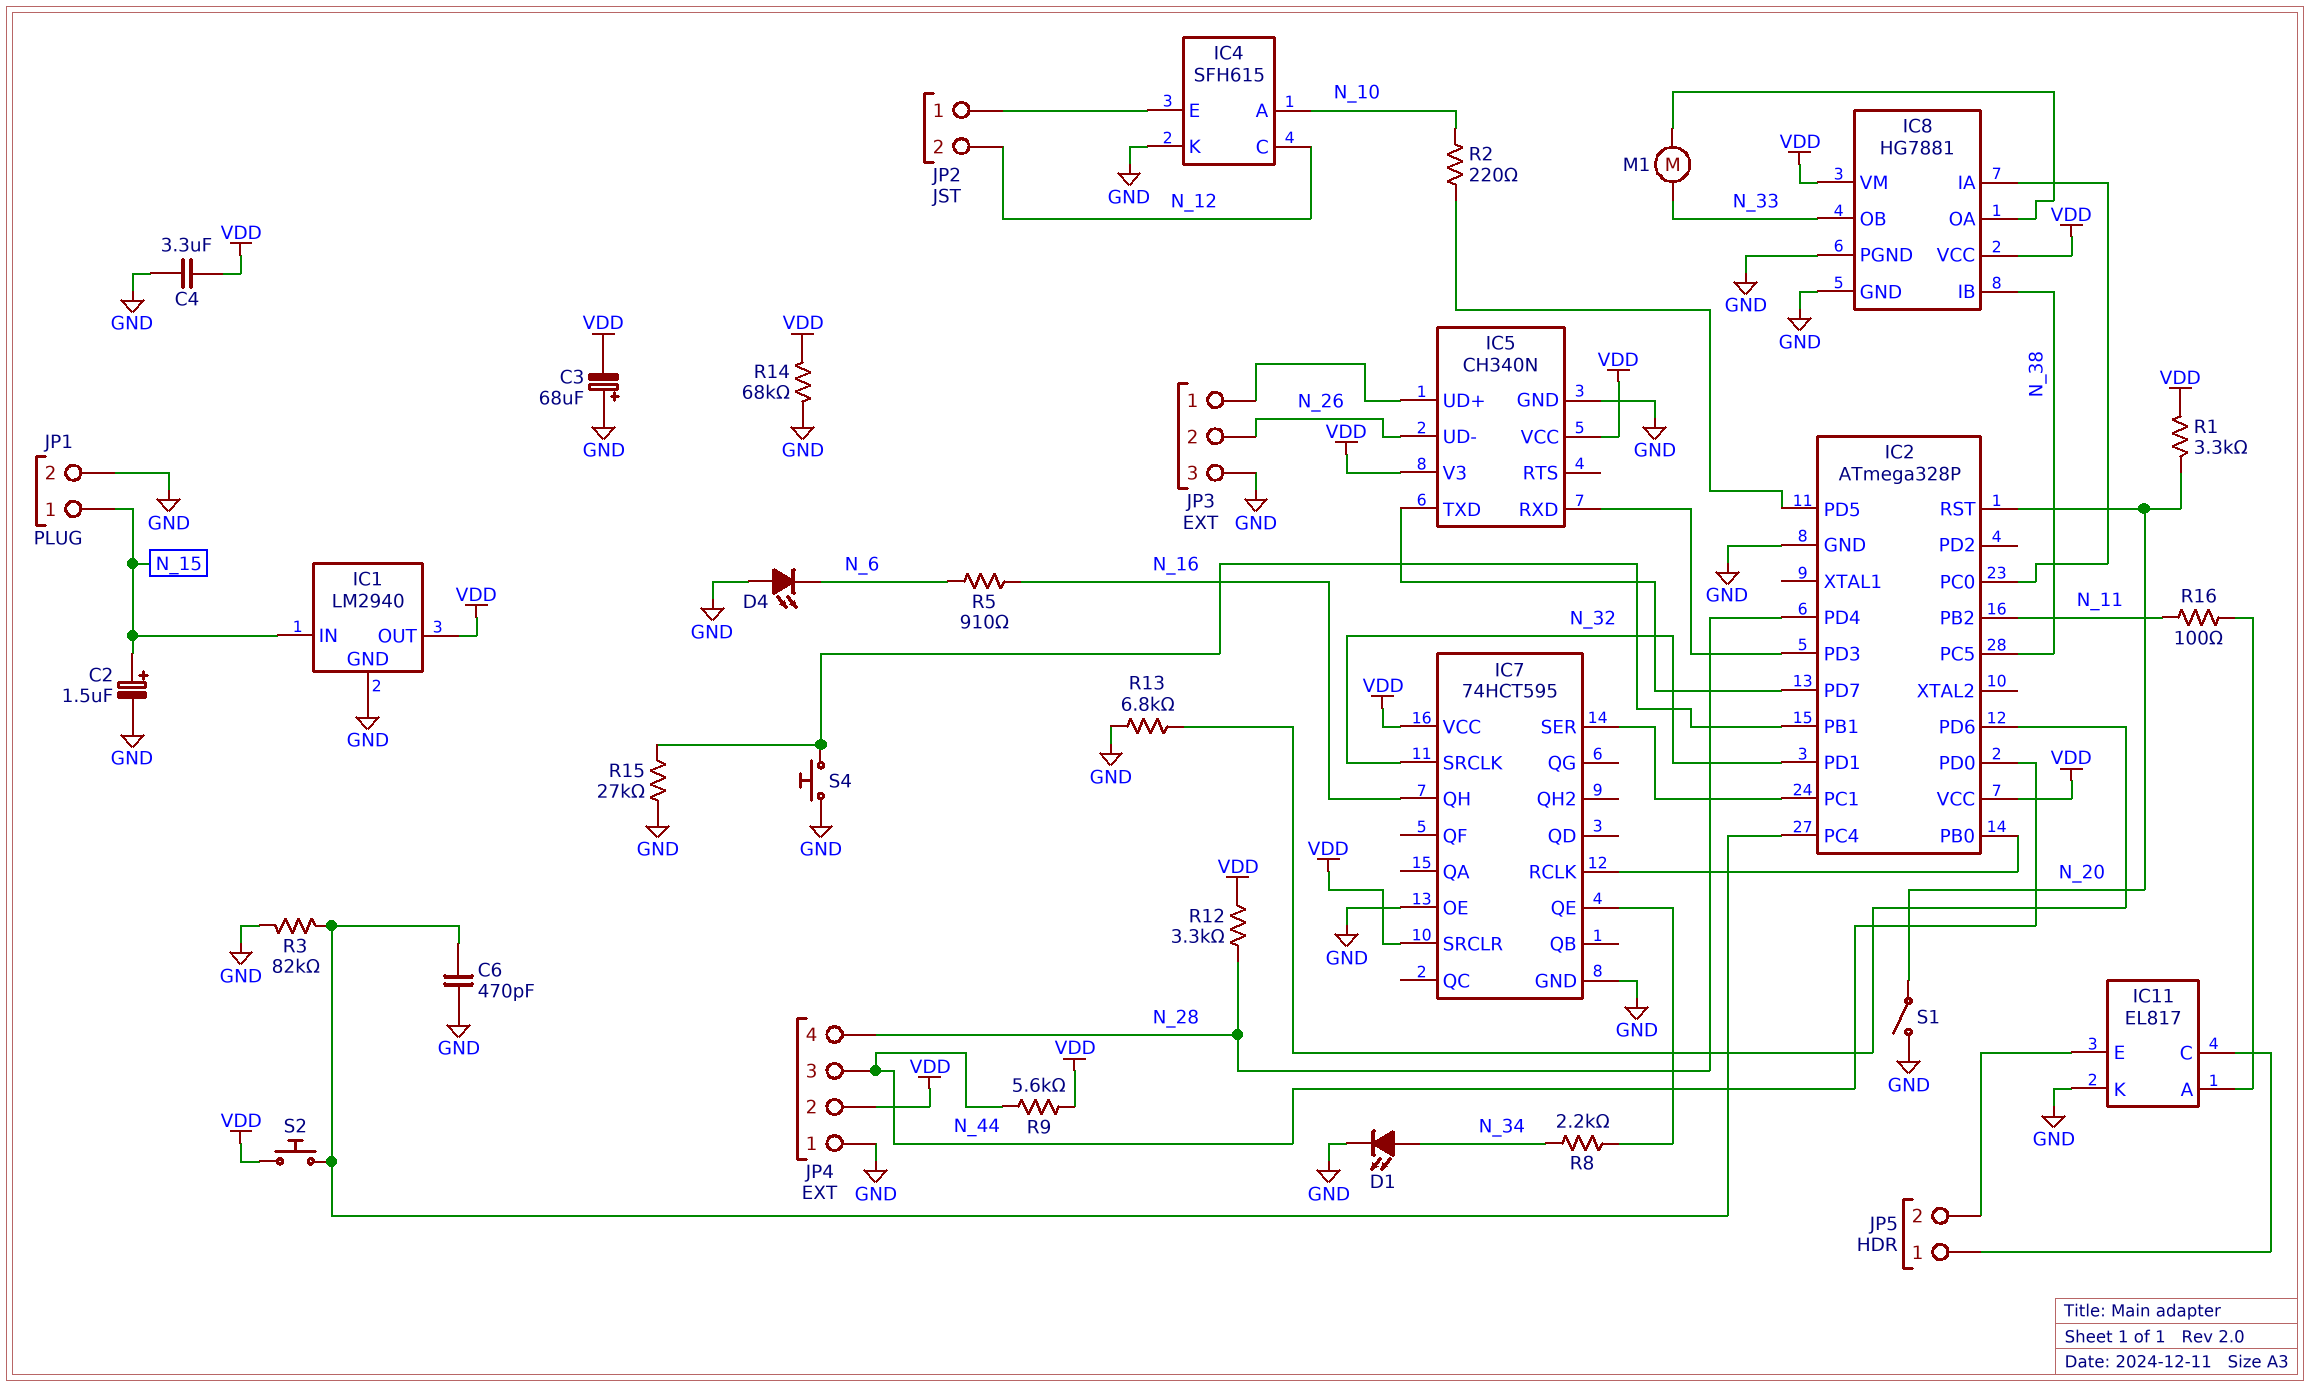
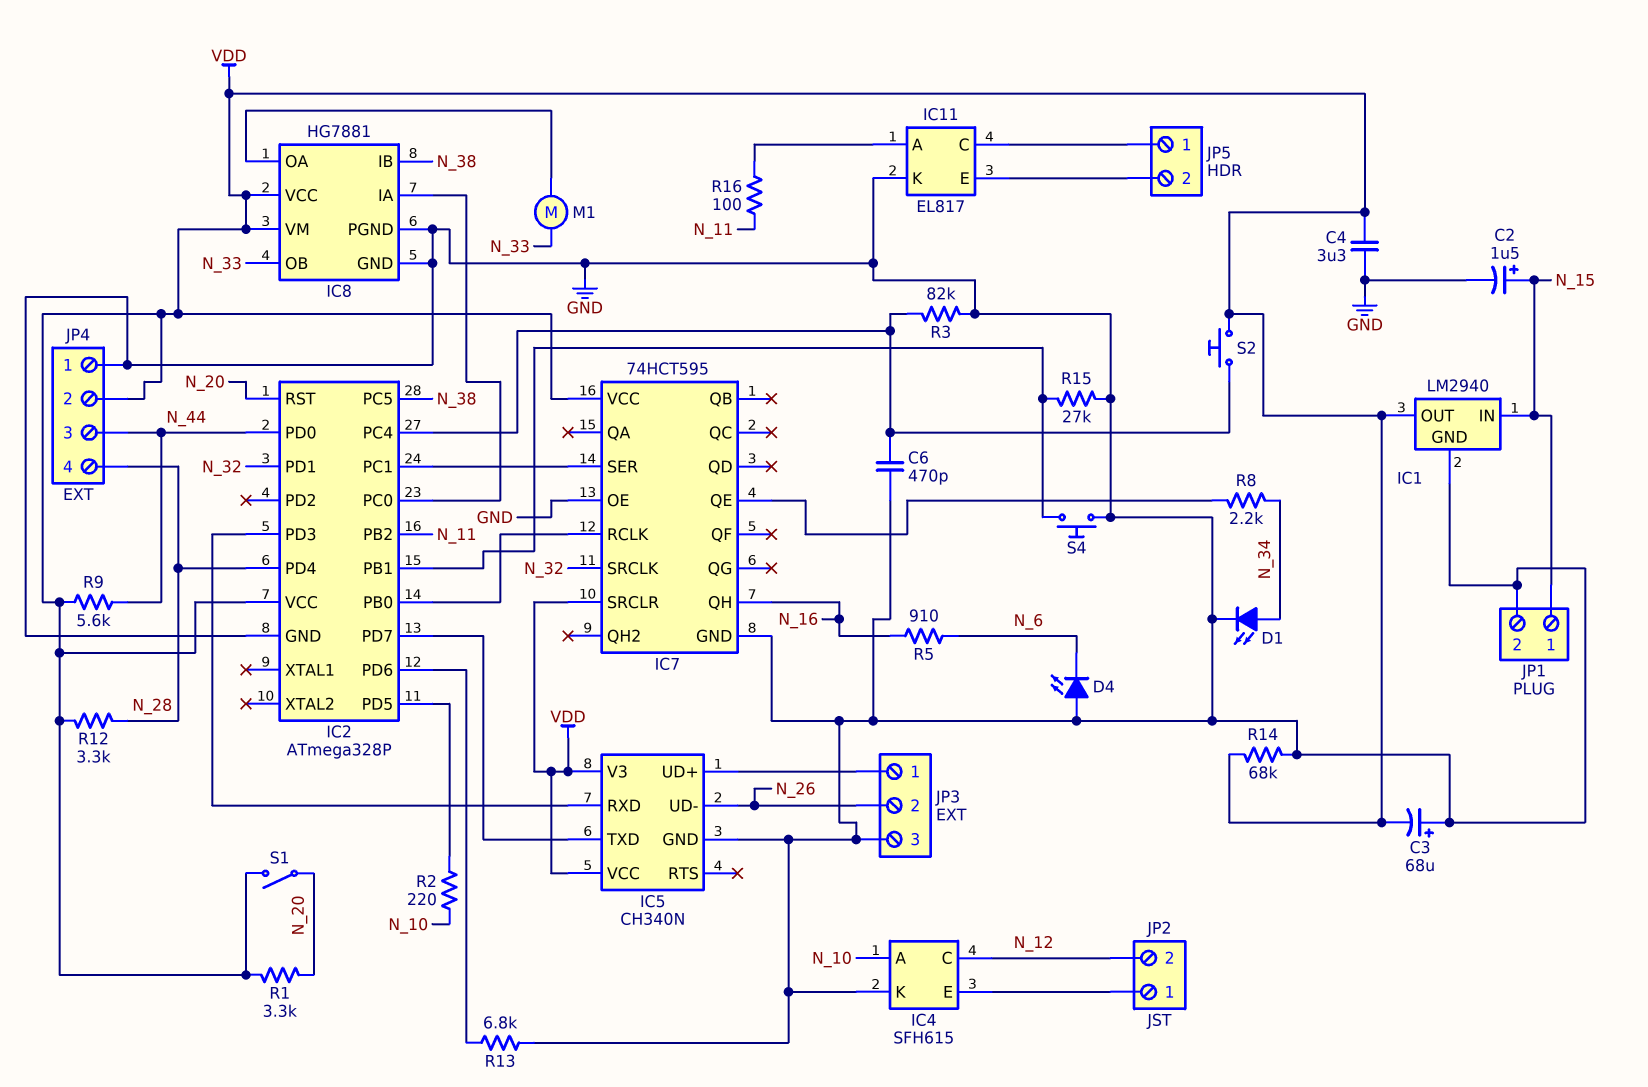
S1: switch (GND, N_20) -> switch (N_20, VDD)

